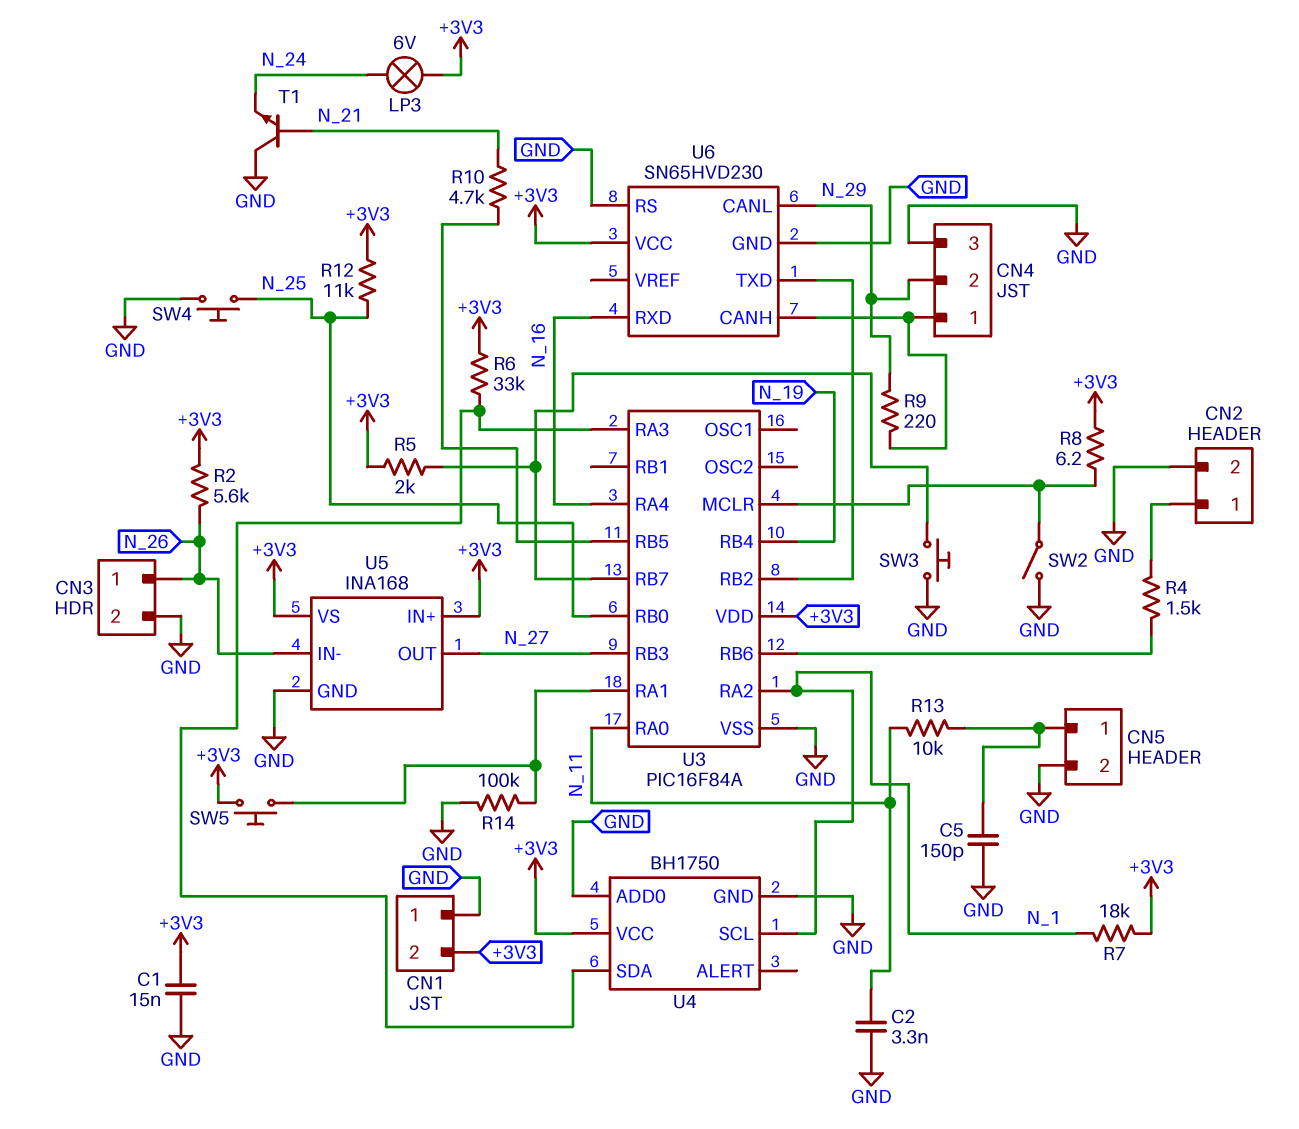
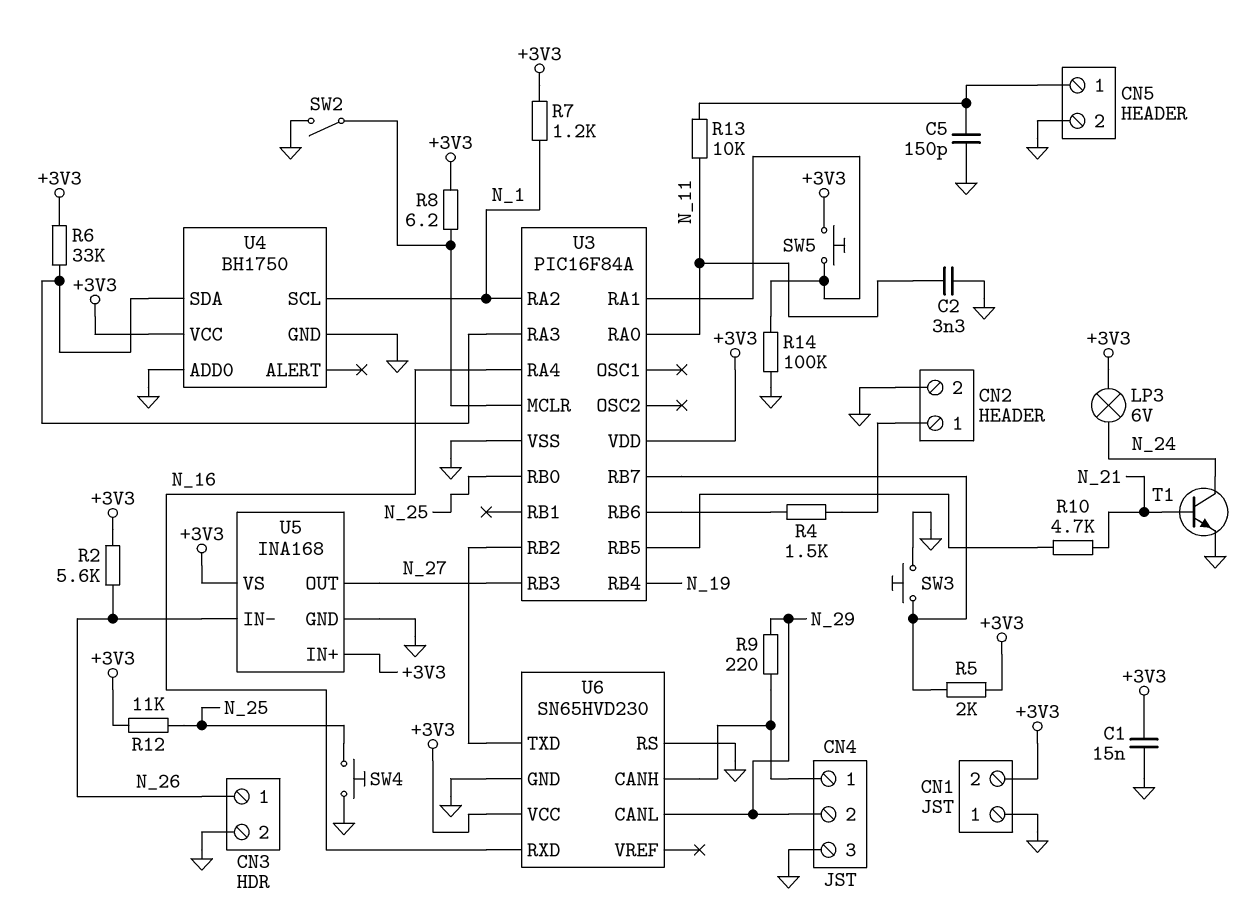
R7: 18k (+3V3, N_1) -> 1.2k (+3V3, N_1)
T1: NPN (B N_21, C GND, E N_24) -> NPN (B N_21, C N_24, E GND)

